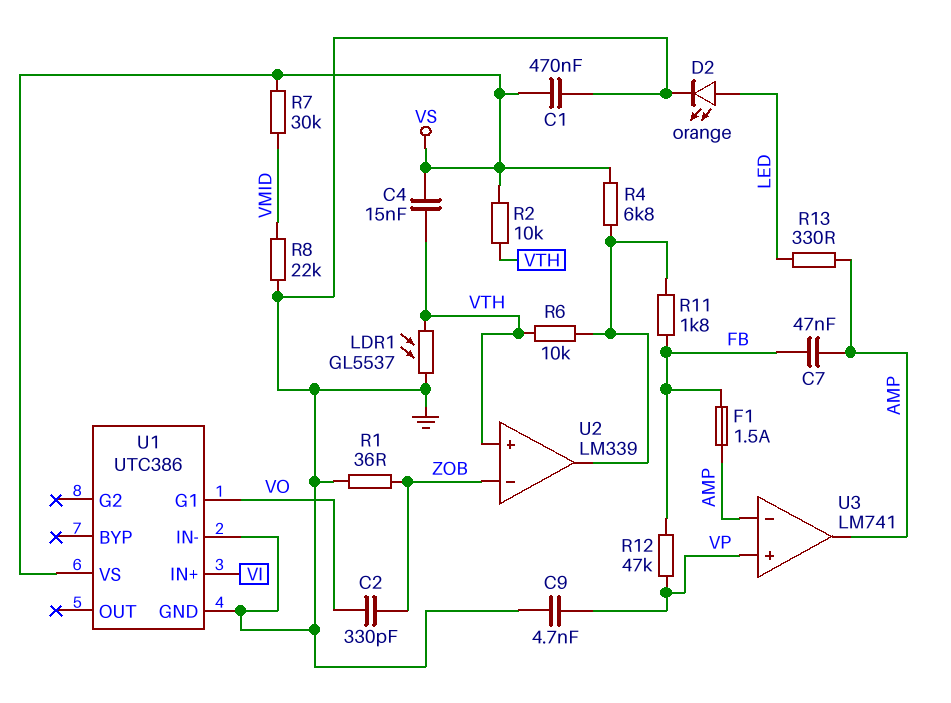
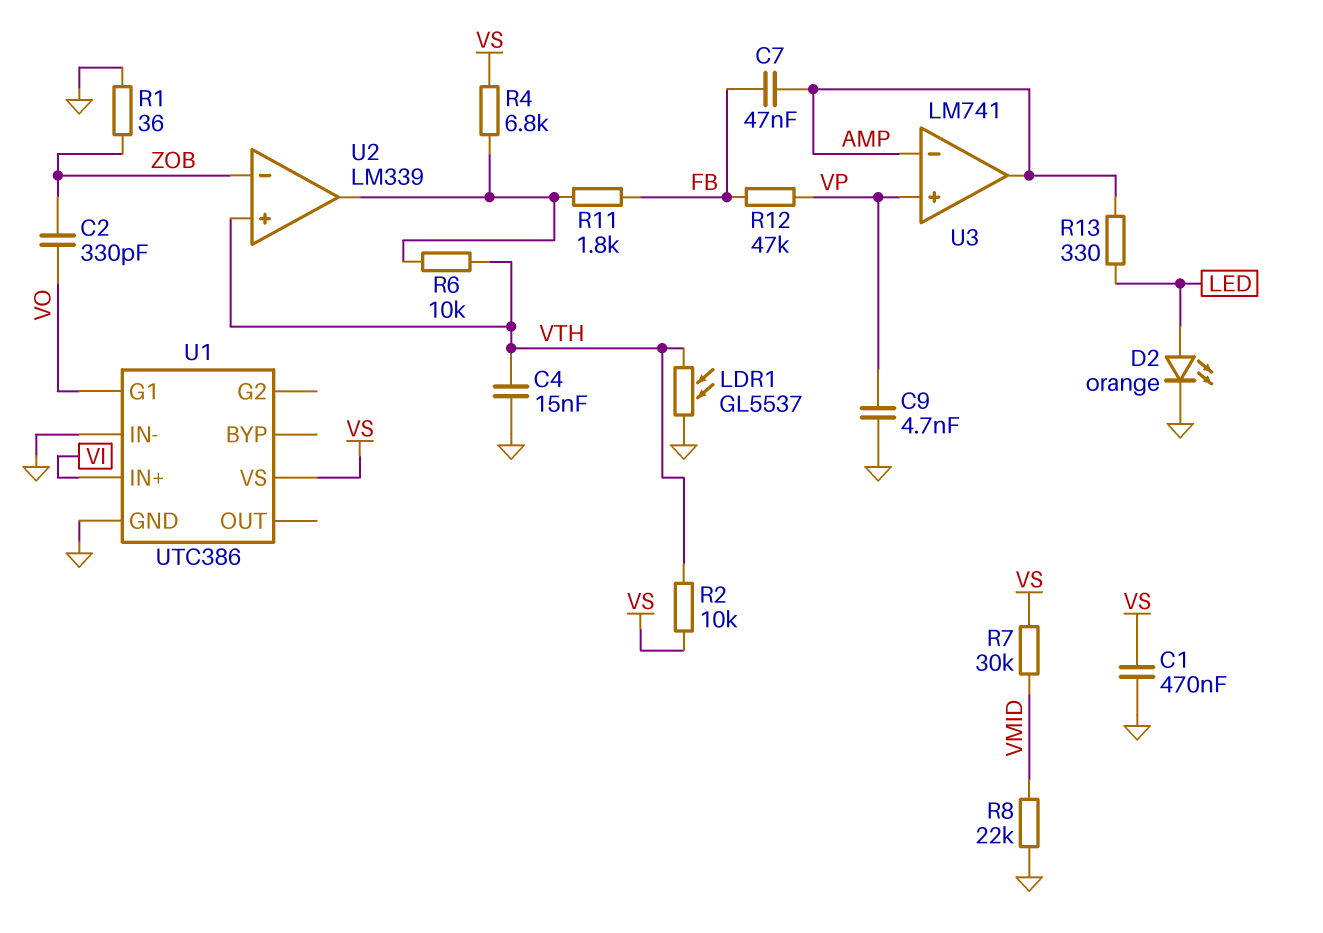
C4: 15nF (VS, VTH) -> 15nF (GND, VTH)
F1: 1.5A (AMP, FB) -> none

